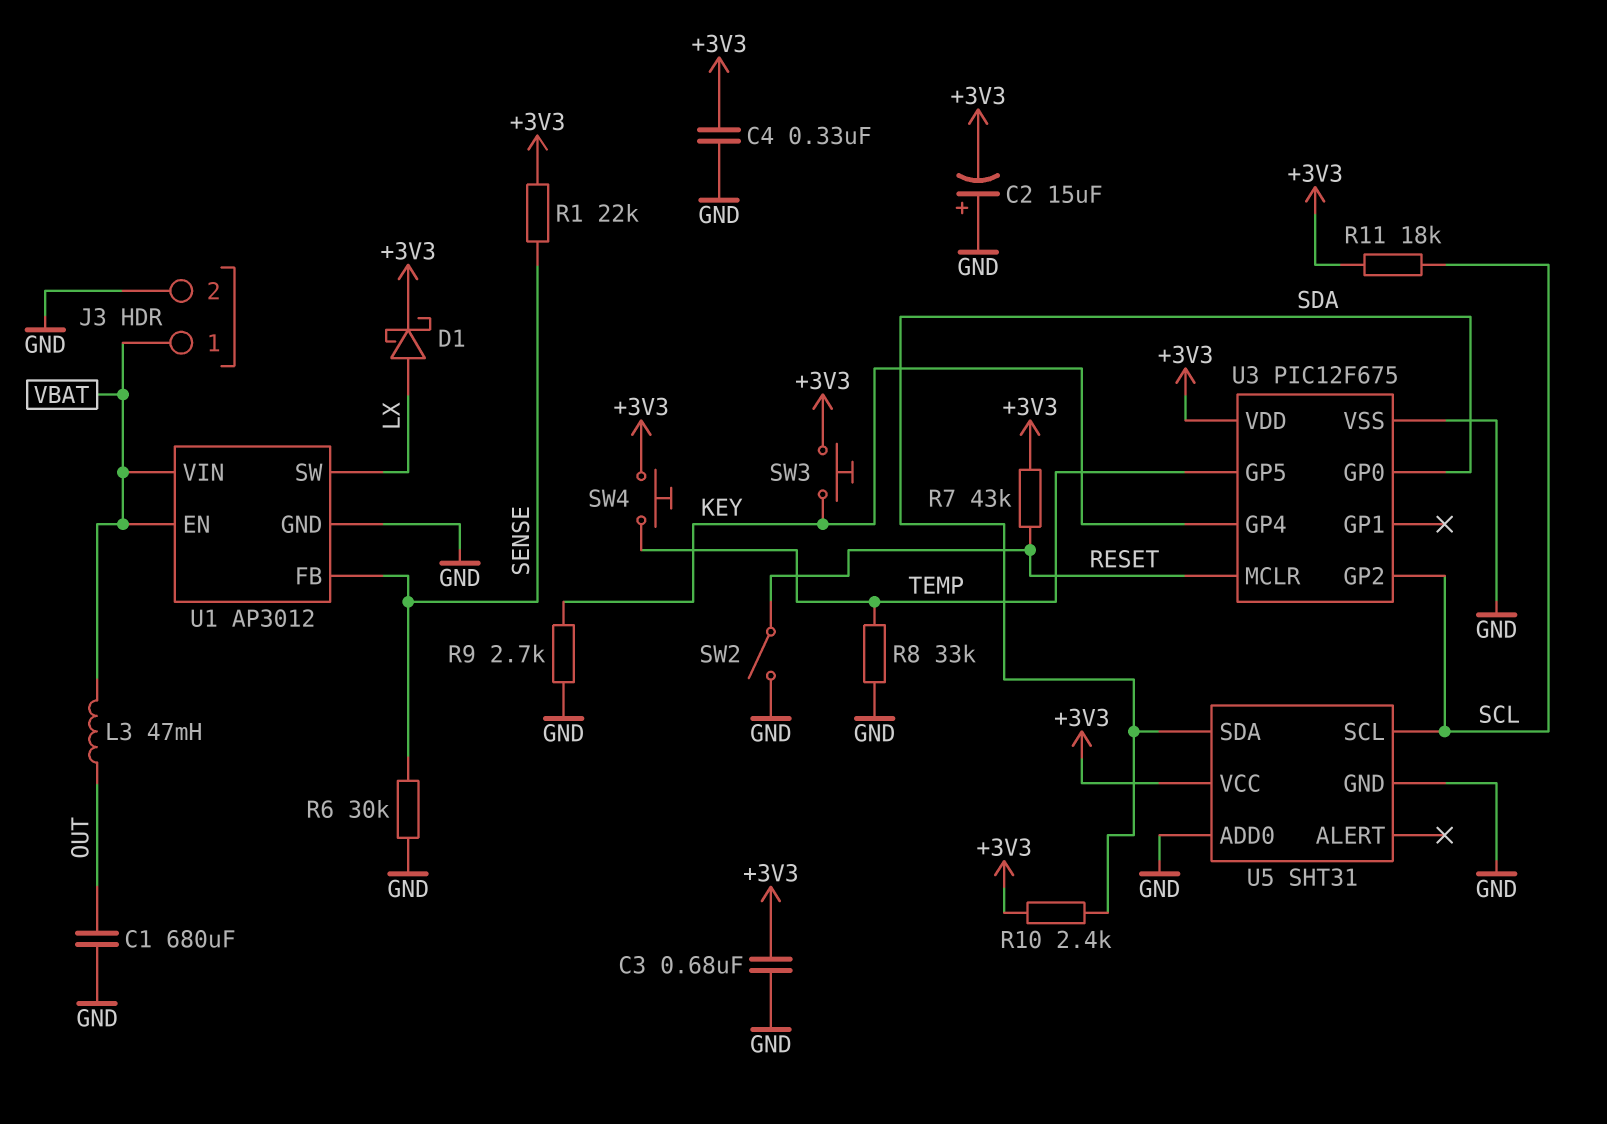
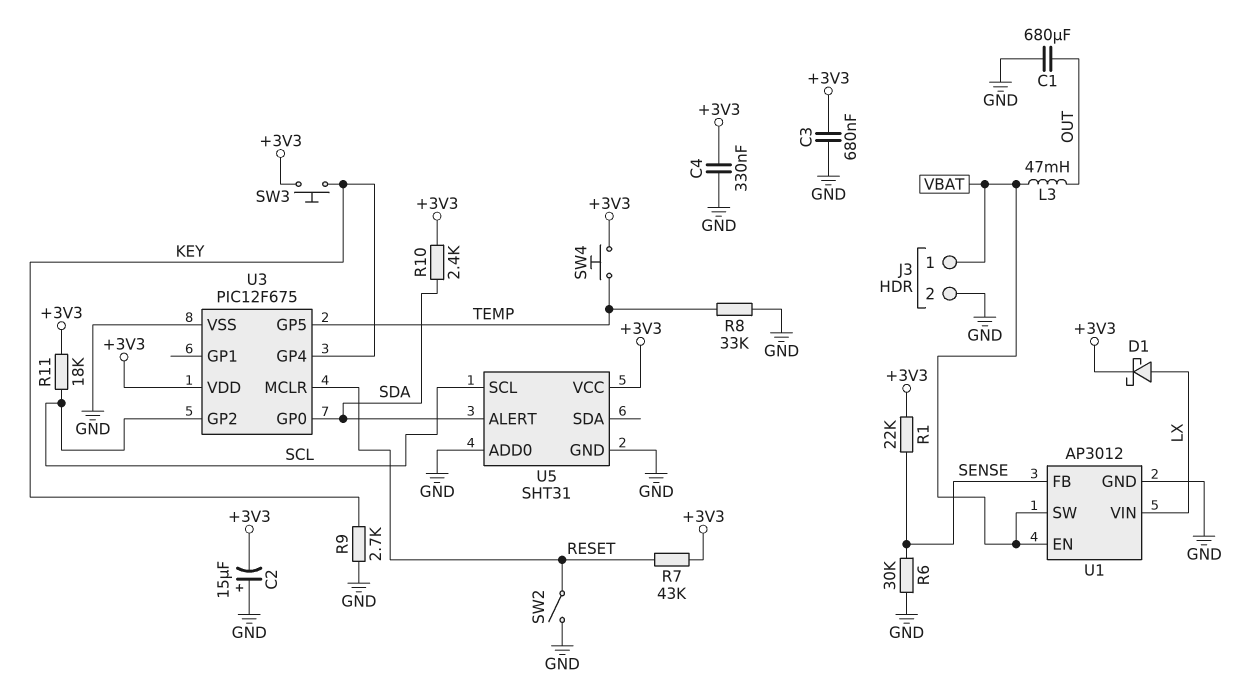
U1 pin SW: LX -> VBAT
U1 pin VIN: VBAT -> LX
U5 pin ALERT: none -> SDA
U5 pin SDA: SDA -> none

